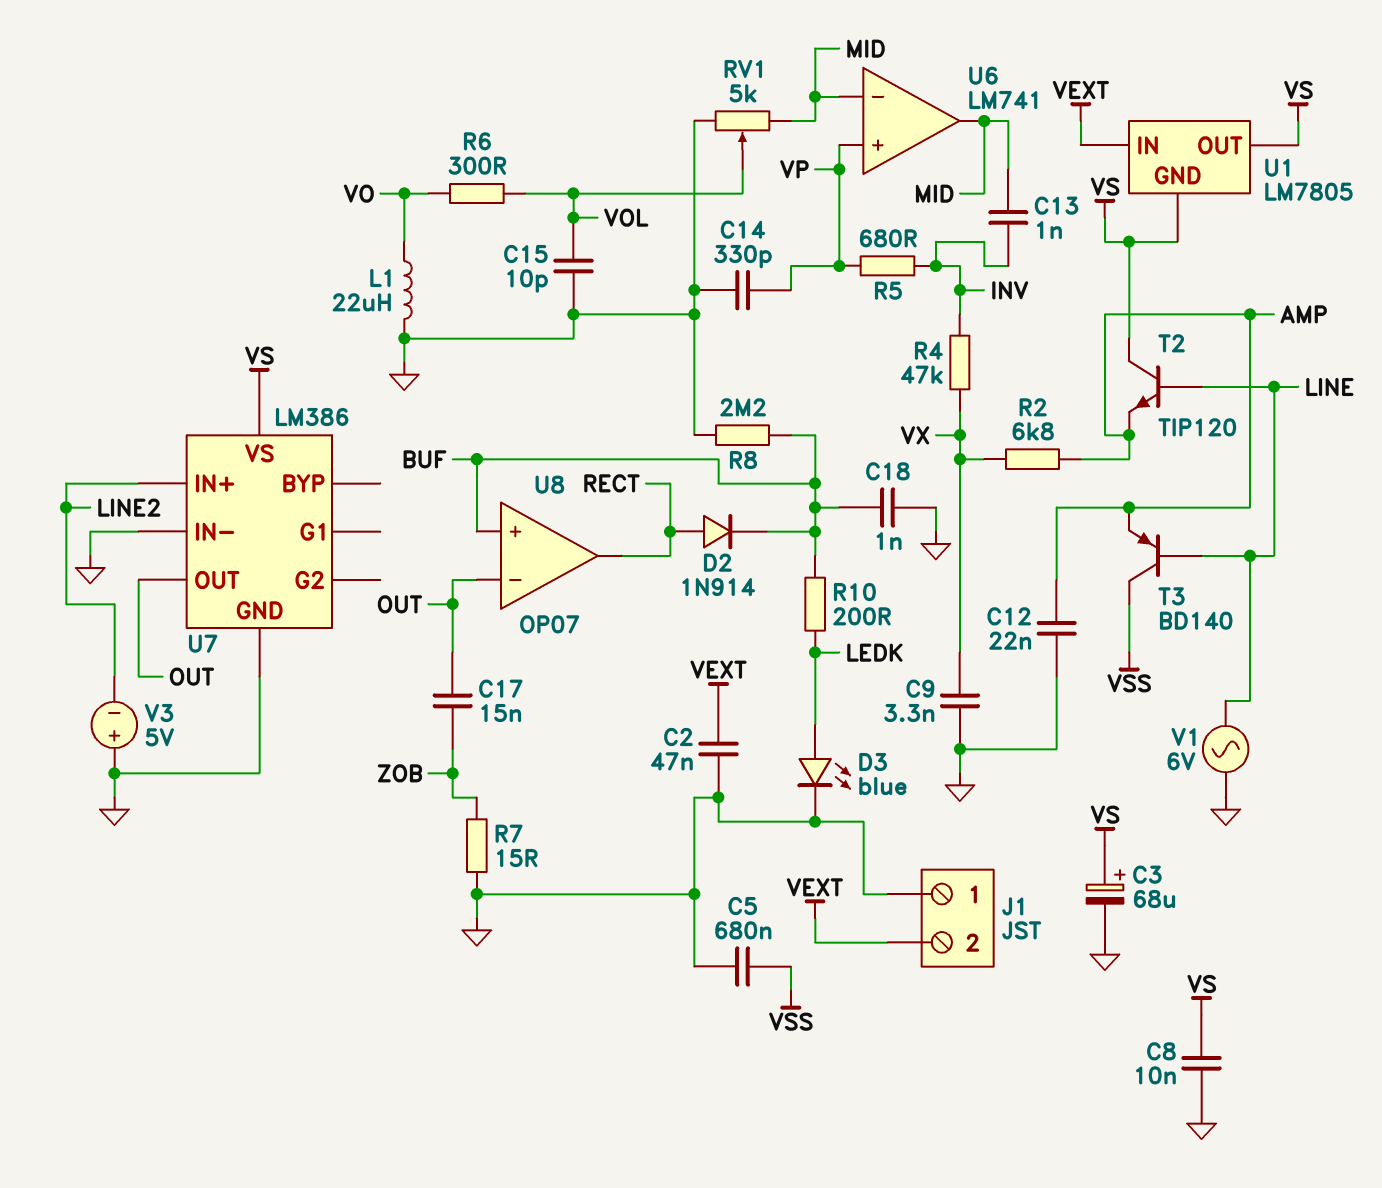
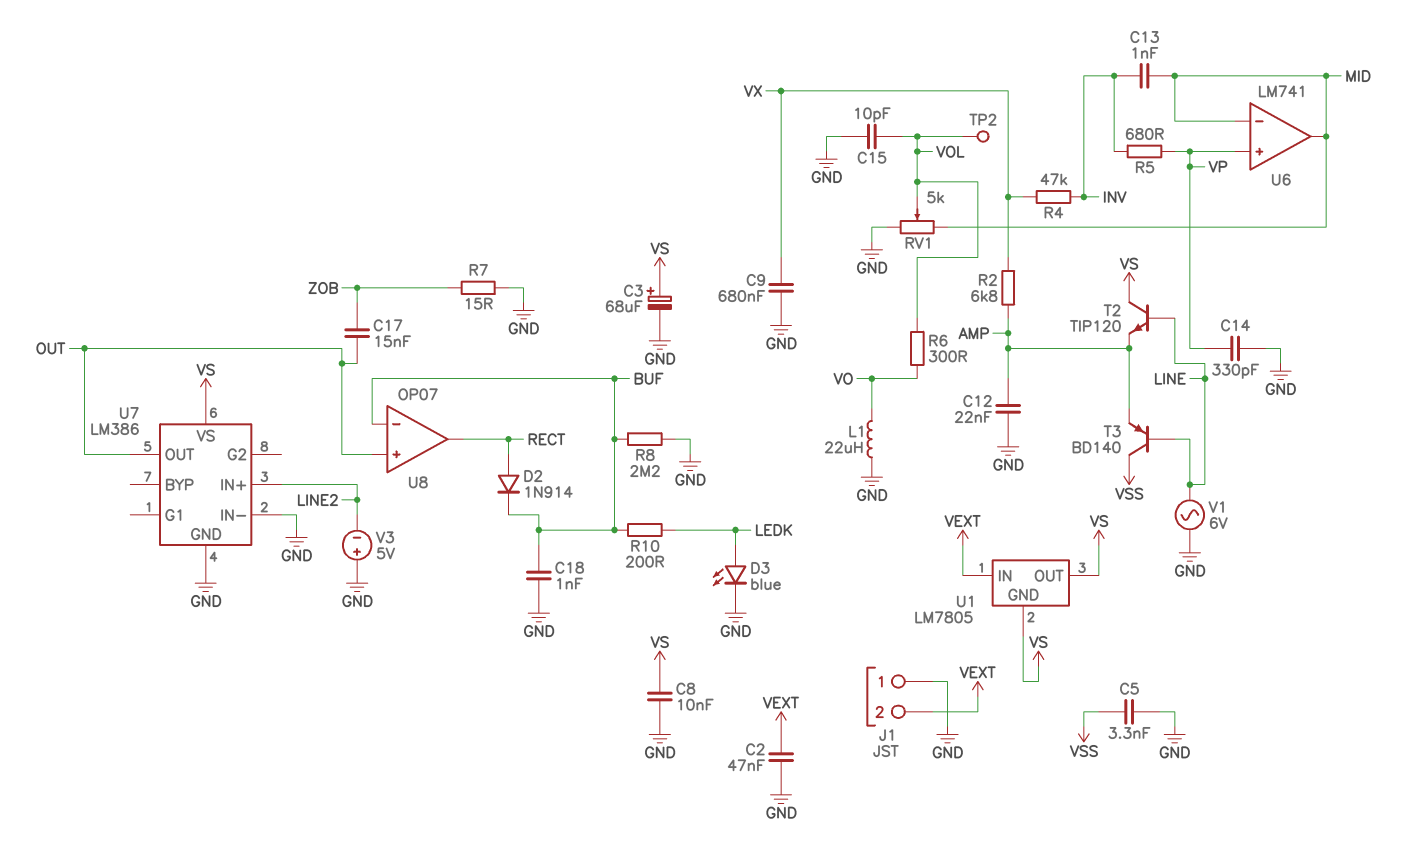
C5: 680nF (GND, VSS) -> 3.3nF (GND, VSS)
C9: 3.3nF (GND, VX) -> 680nF (GND, VX)
TP2: none -> test point (VOL)
U8 pin in+: BUF -> OUT
U8 pin in-: OUT -> BUF

